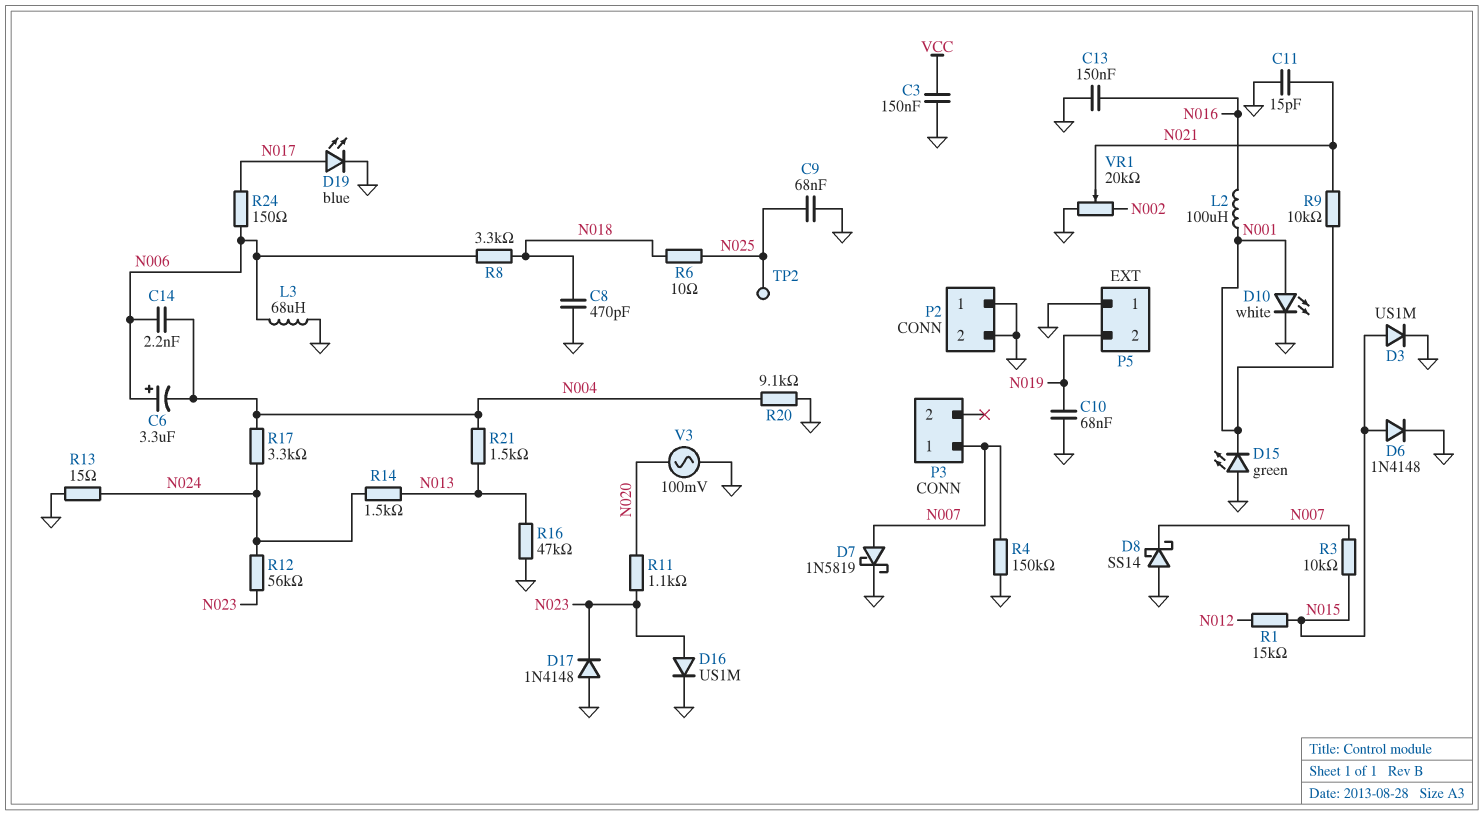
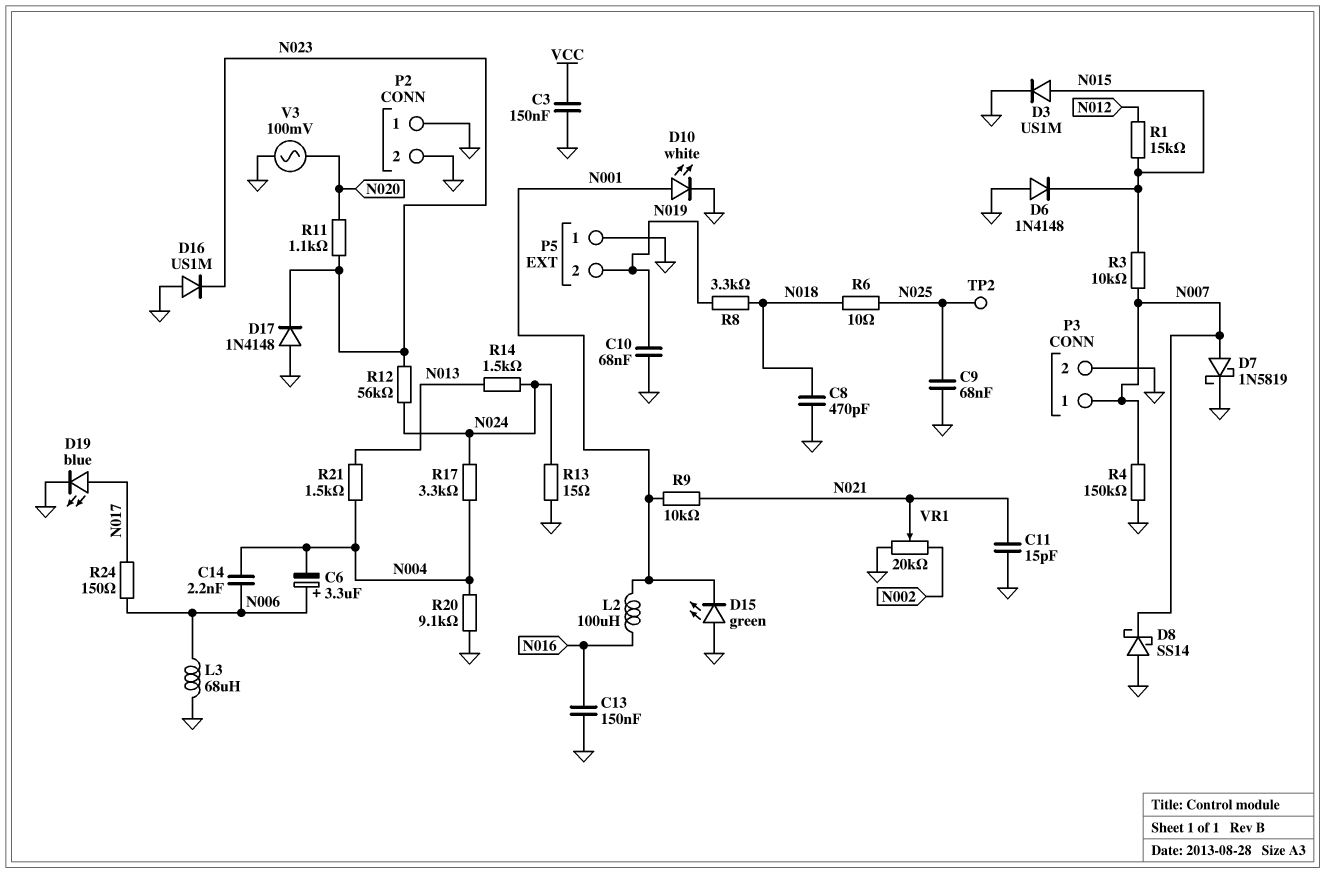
D6: diode 1N4148 (A N015, K GND) -> diode 1N4148 (A GND, K N015)
D16: diode US1M (A N023, K GND) -> diode US1M (A GND, K N023)
P3 pin 2: none -> GND
R8: 3.3k (N006, N018) -> 3.3k (N018, N019)
R16: 47k (GND, N013) -> none

